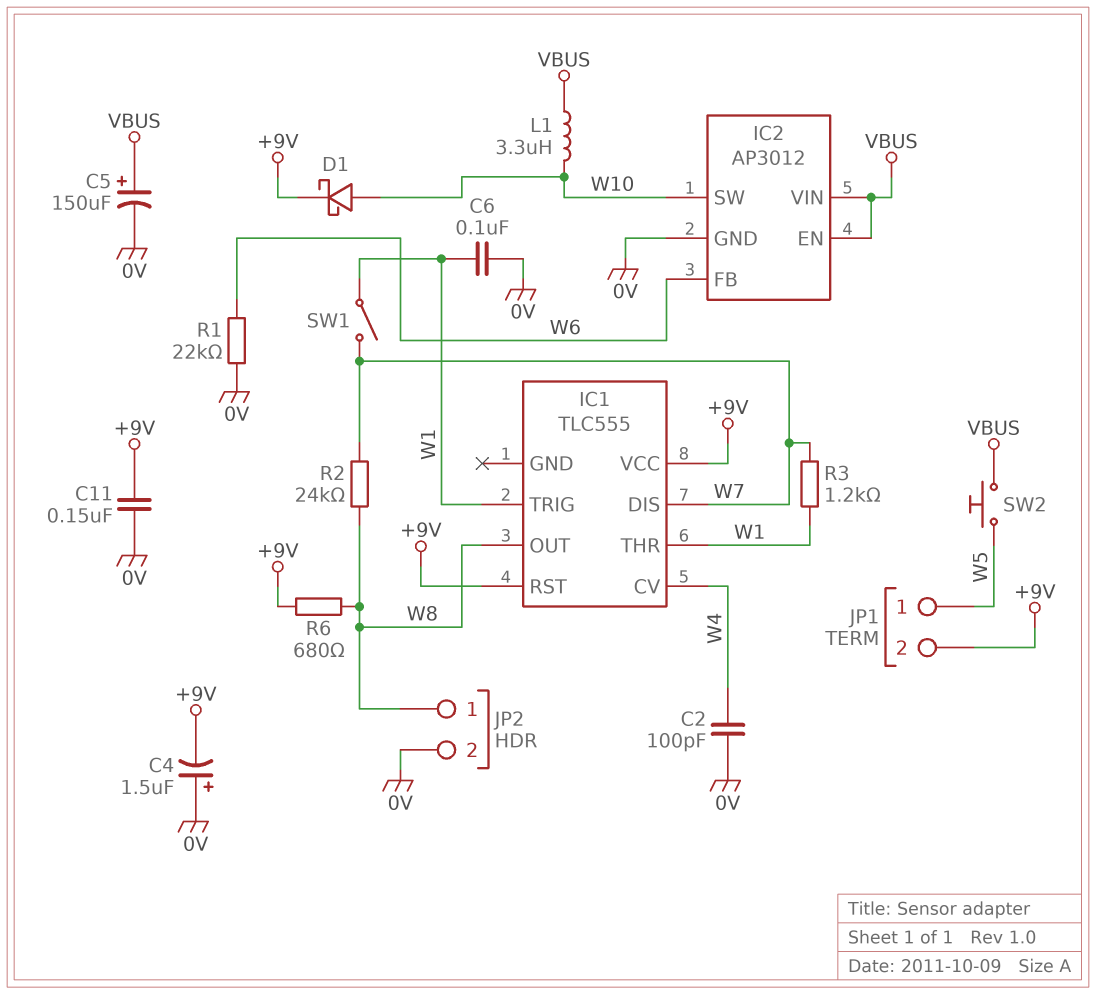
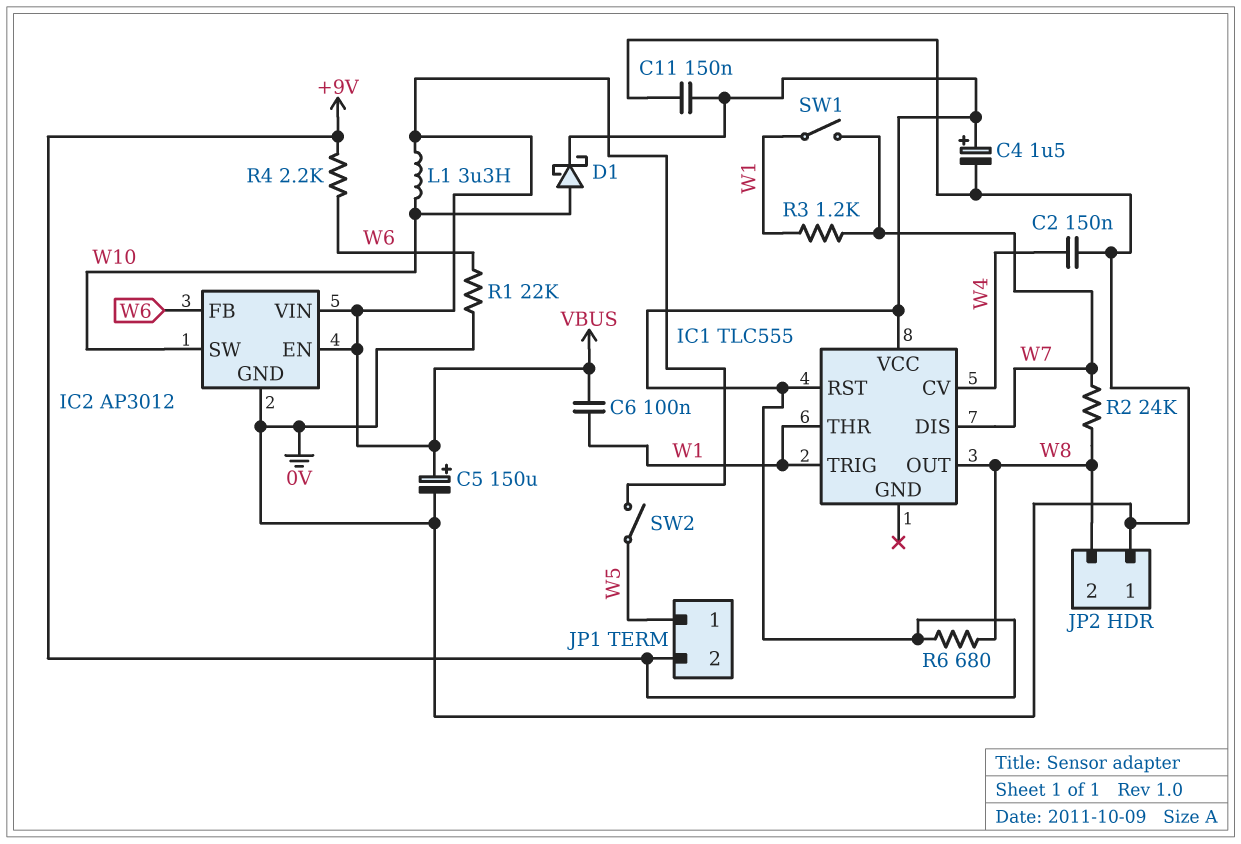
C2: 100pF (0V, W4) -> 150nF (0V, W4)
C4: 1.5uF (plus 0V, minus +9V) -> 1.5uF (plus +9V, minus 0V)
C6: 100nF (0V, W1) -> 100nF (VBUS, W1)
JP2 pin 1: W8 -> 0V
JP2 pin 2: 0V -> W8
R4: none -> 2.2k (+9V, W6)
SW2: button (VBUS, W5) -> switch (VBUS, W5)

